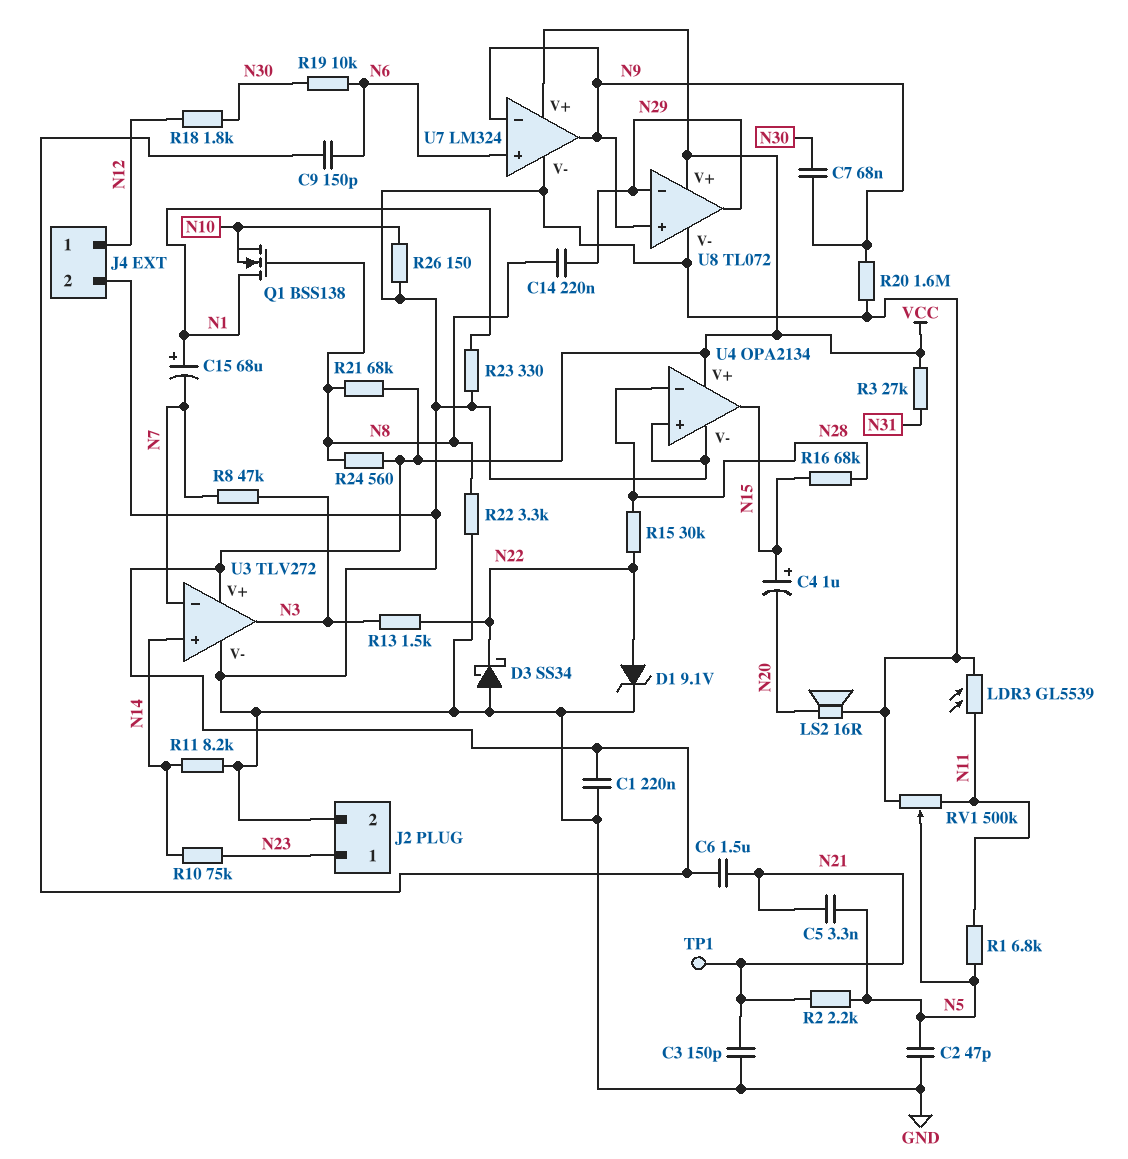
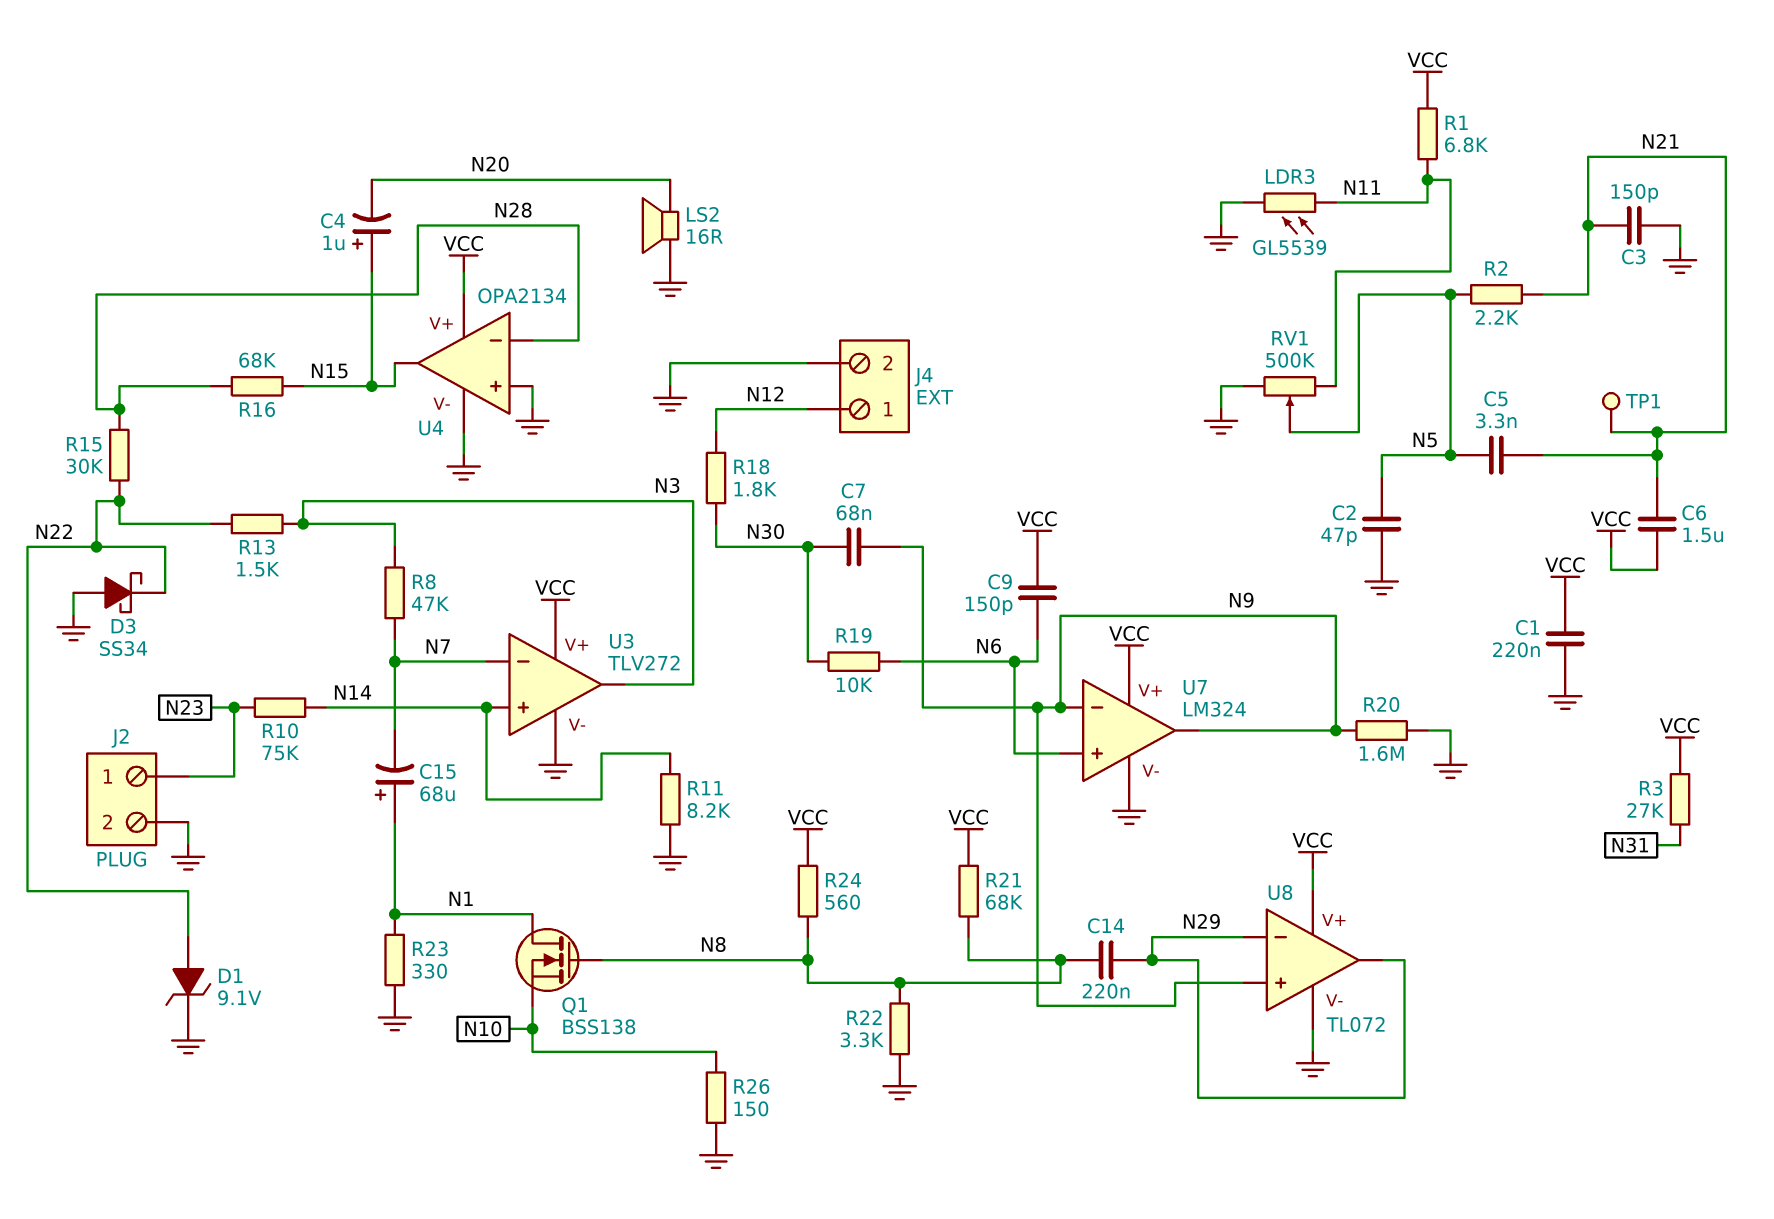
R1: 6.8k (N5, N11) -> 6.8k (N11, VCC)

